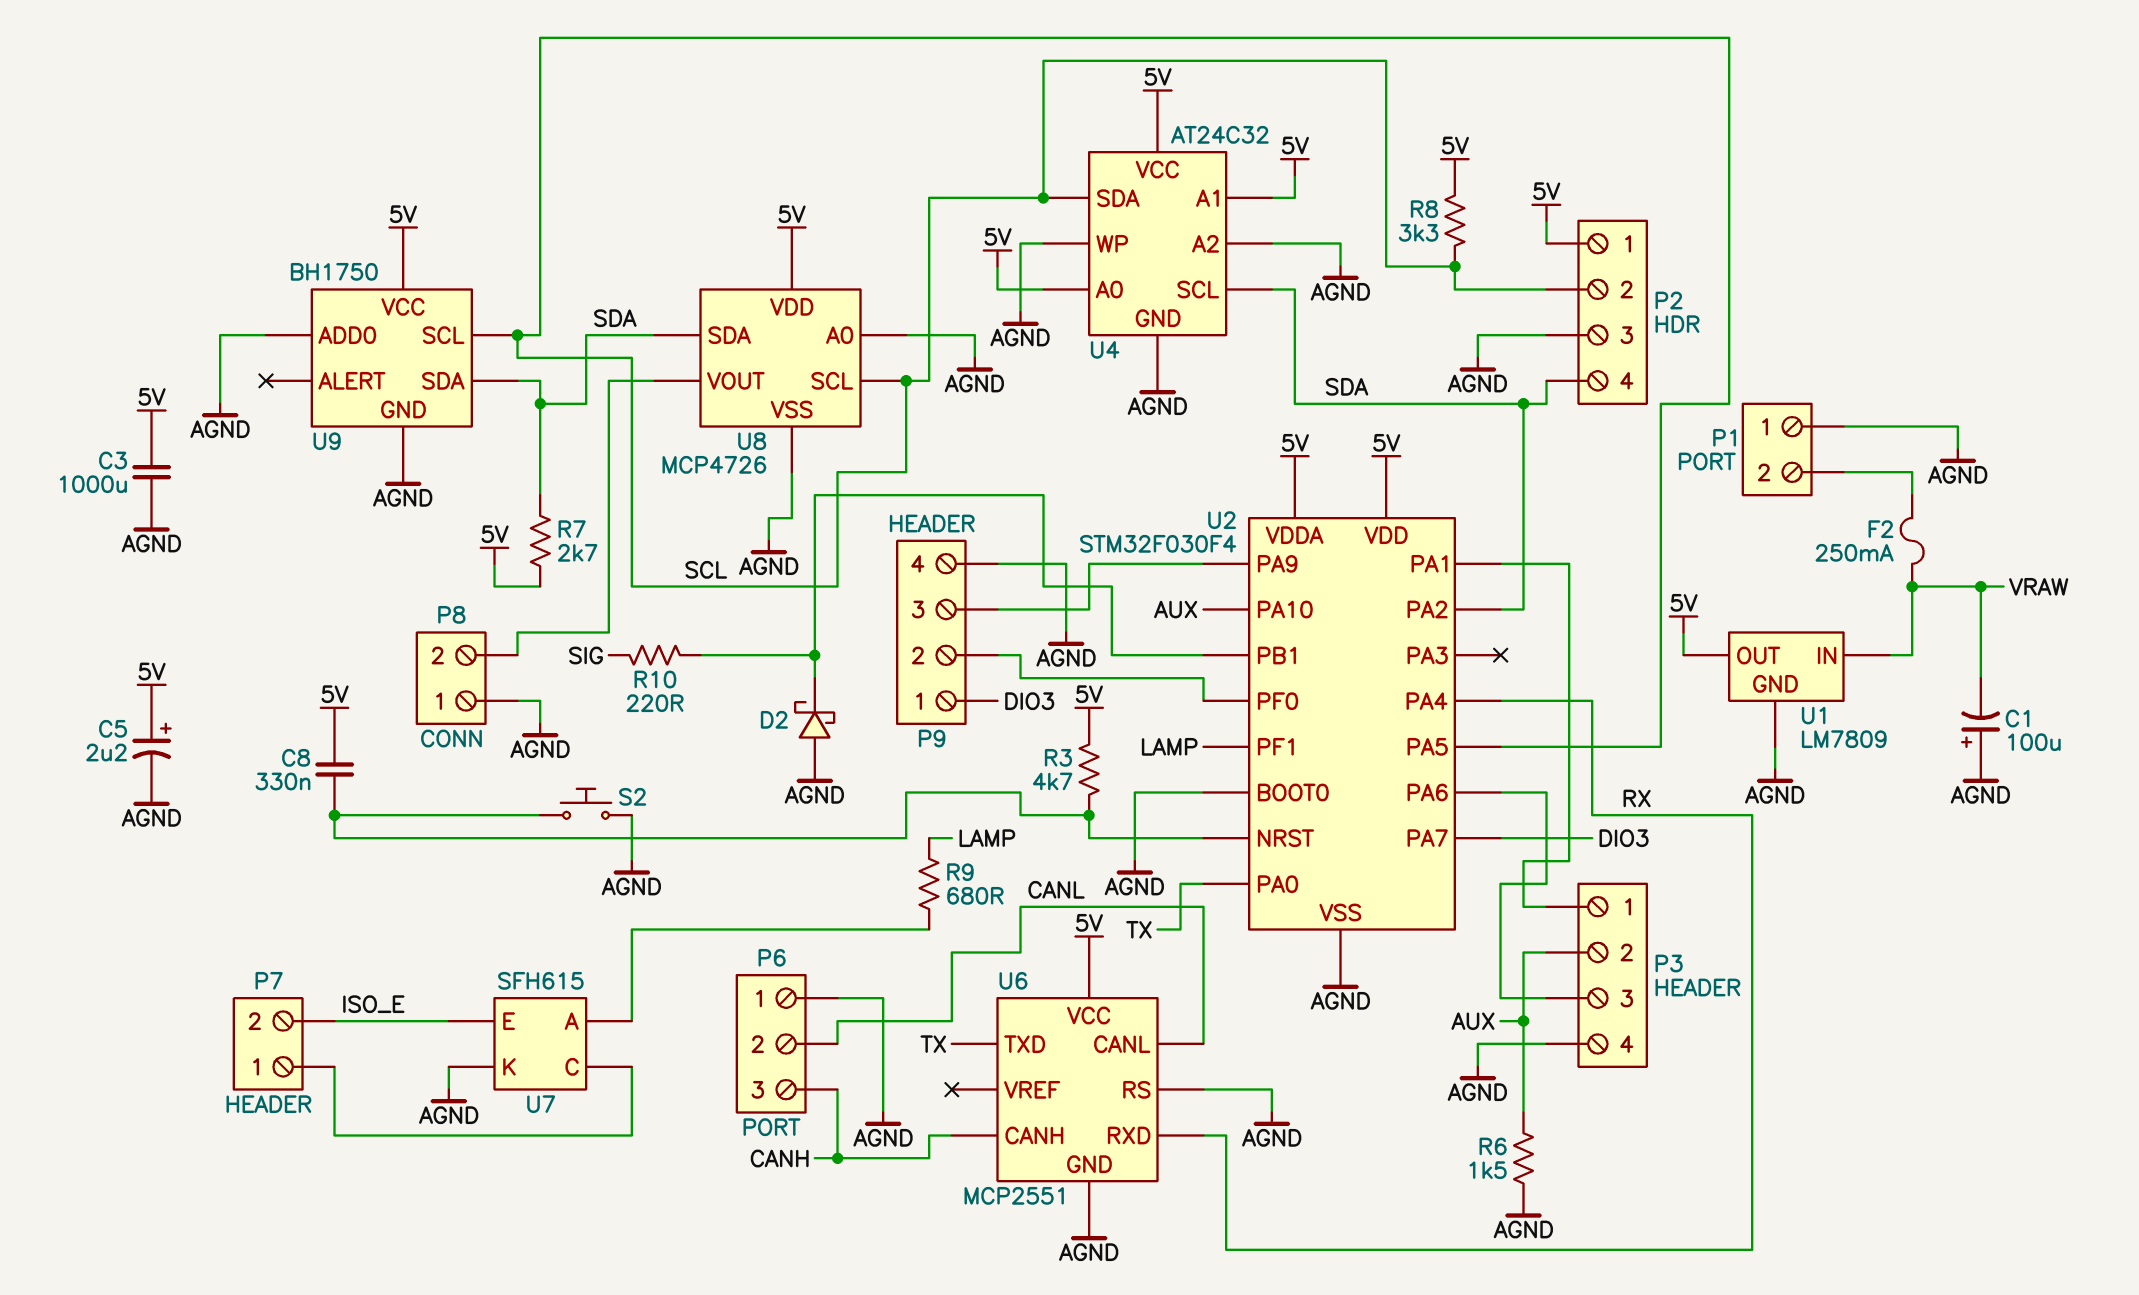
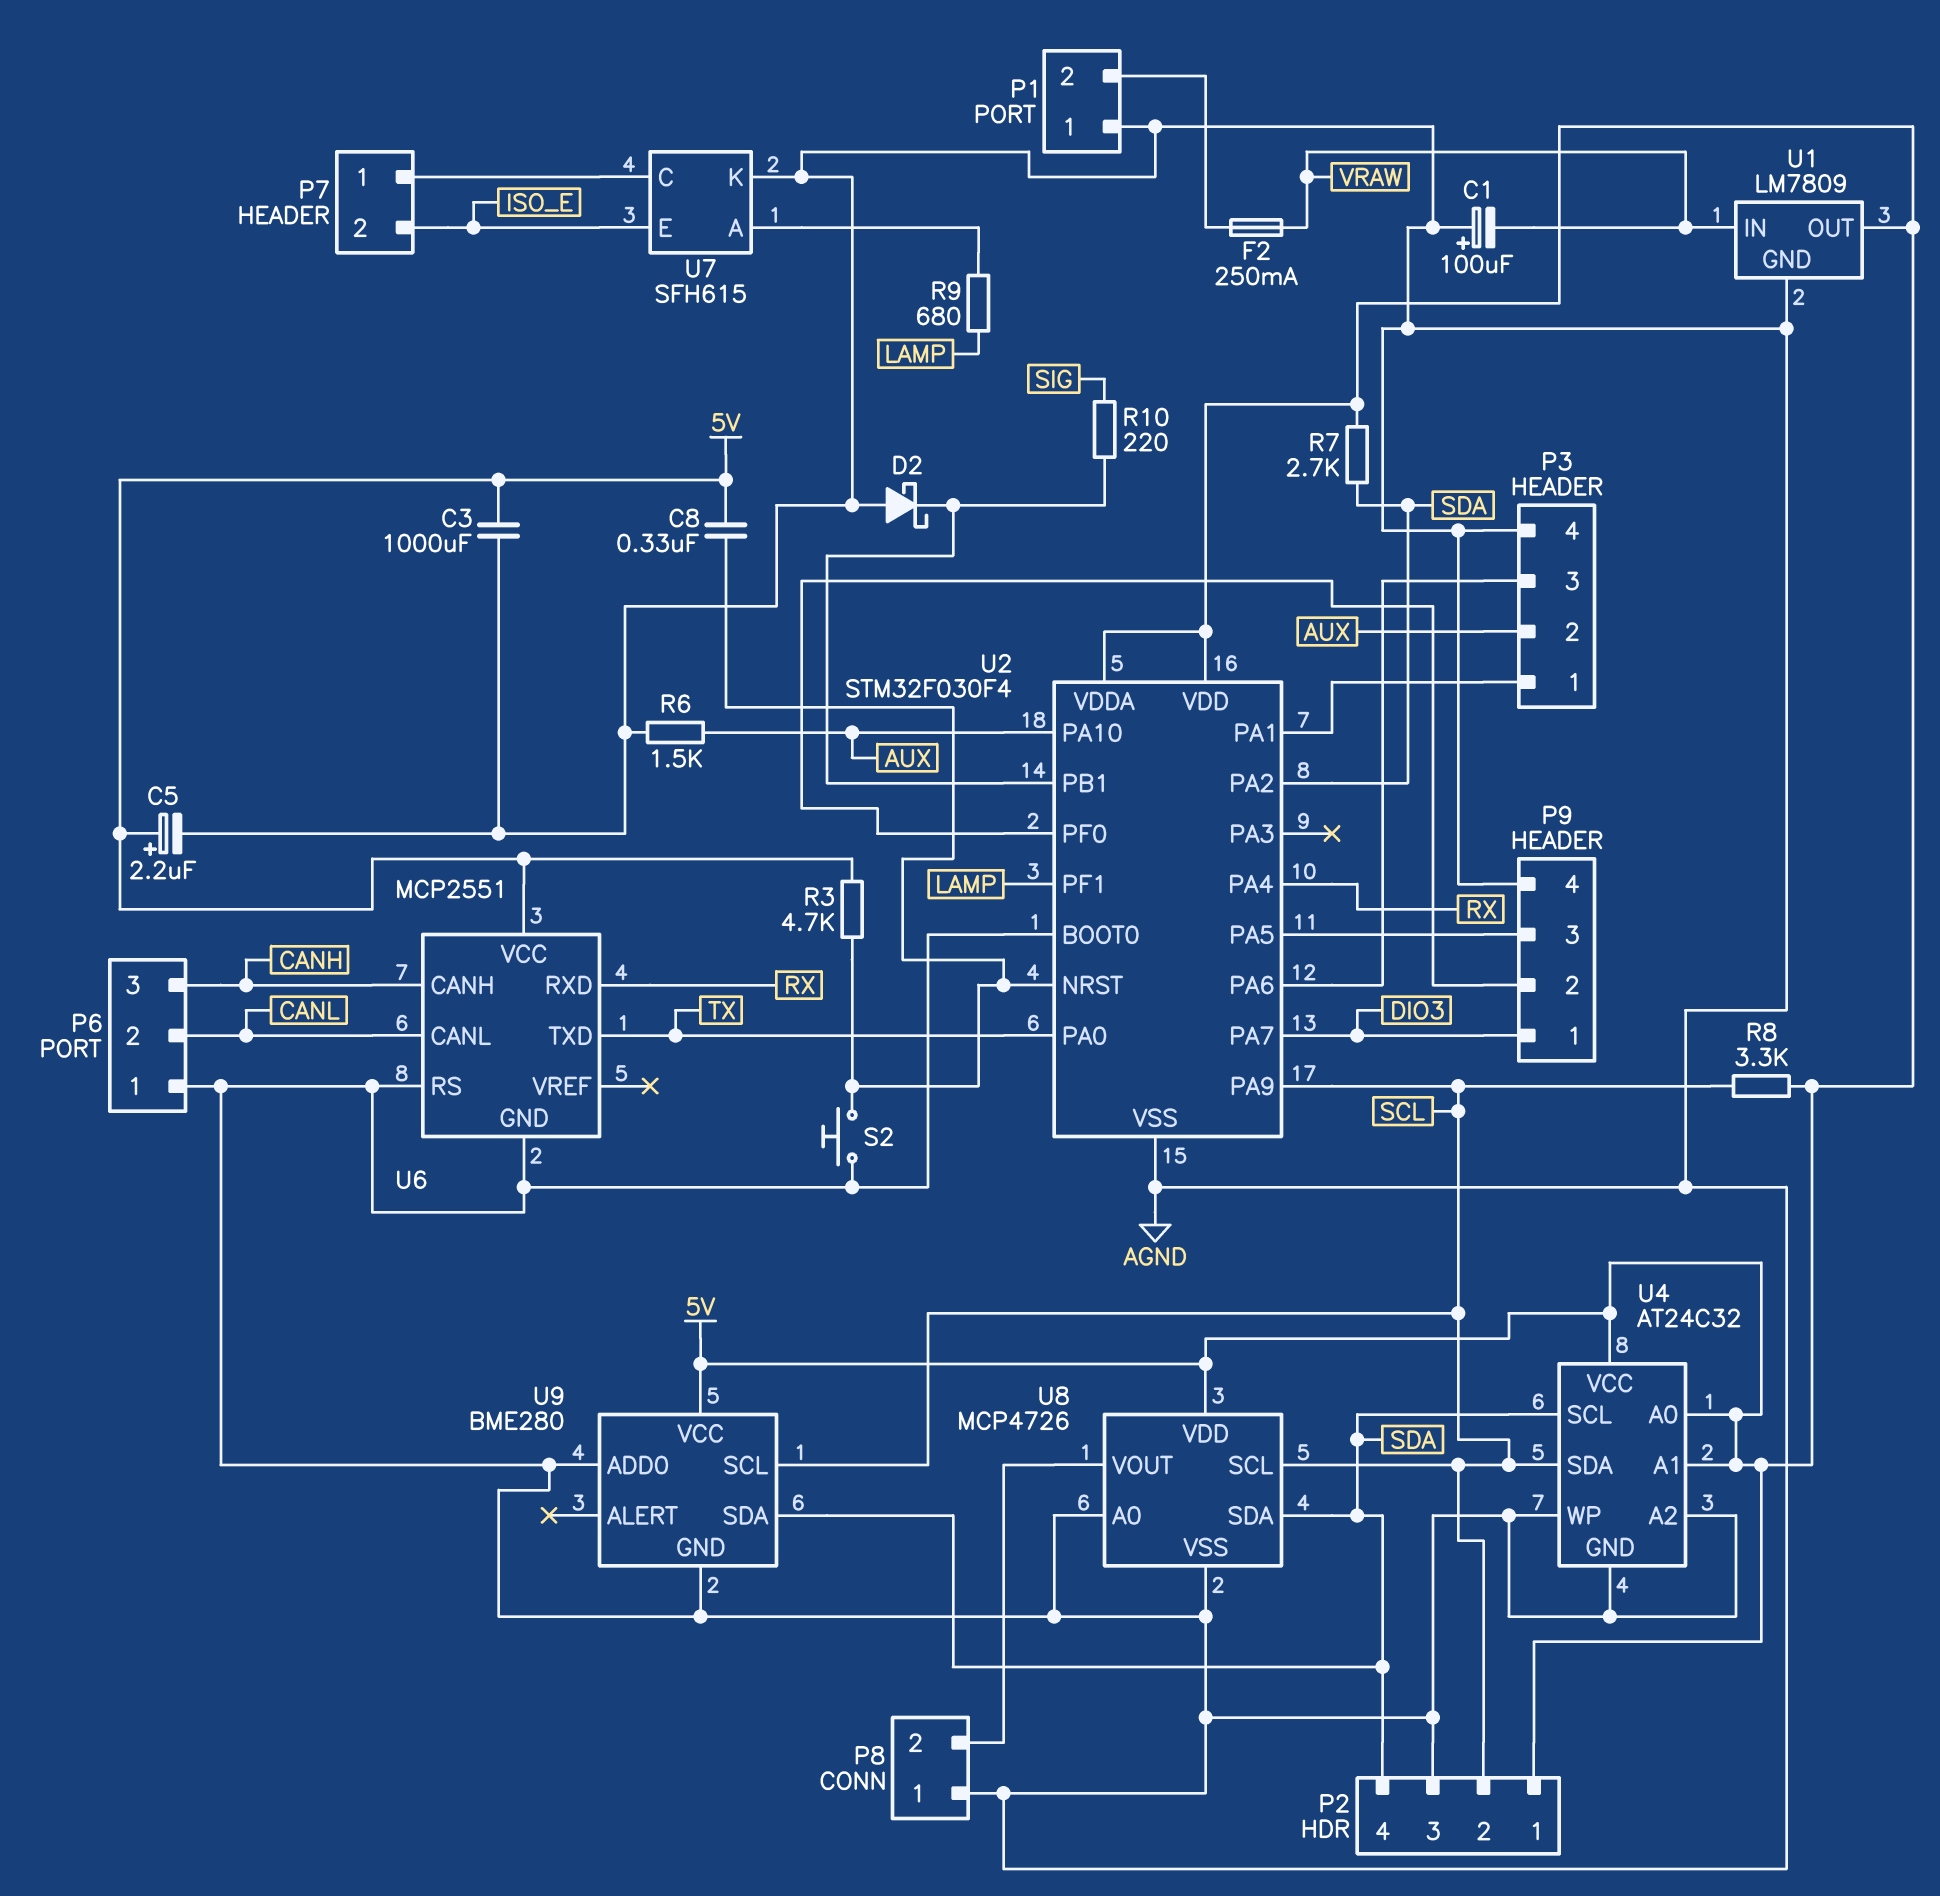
U2 pin PA5: SCL -> P9/3
U2 pin PA9: P9/3 -> SCL
U9: BH1750 -> BME280

